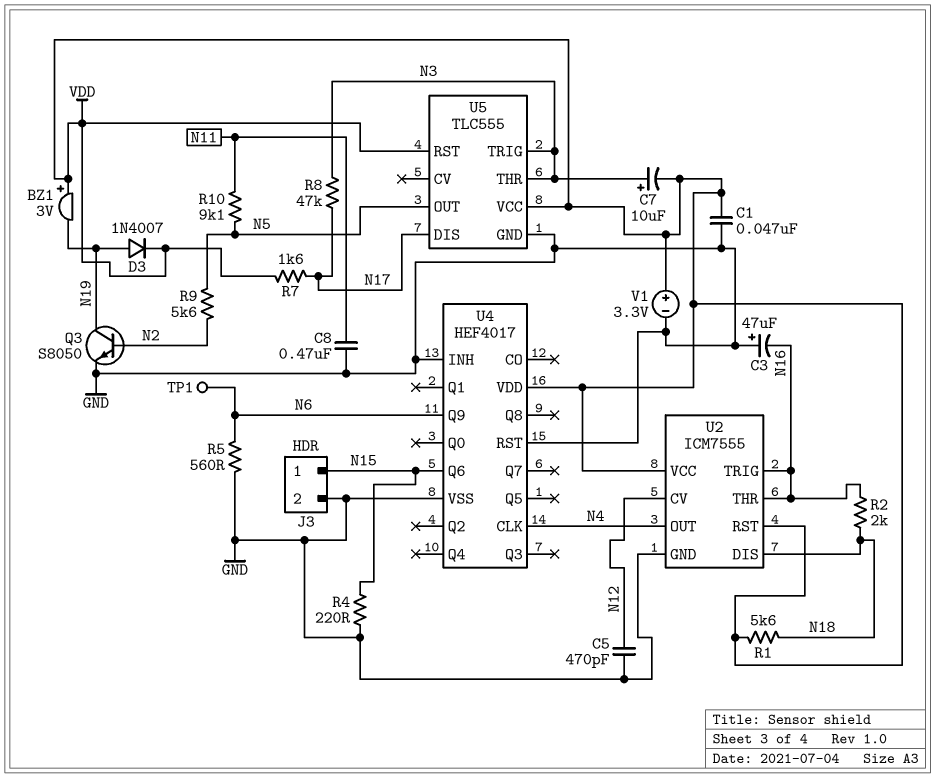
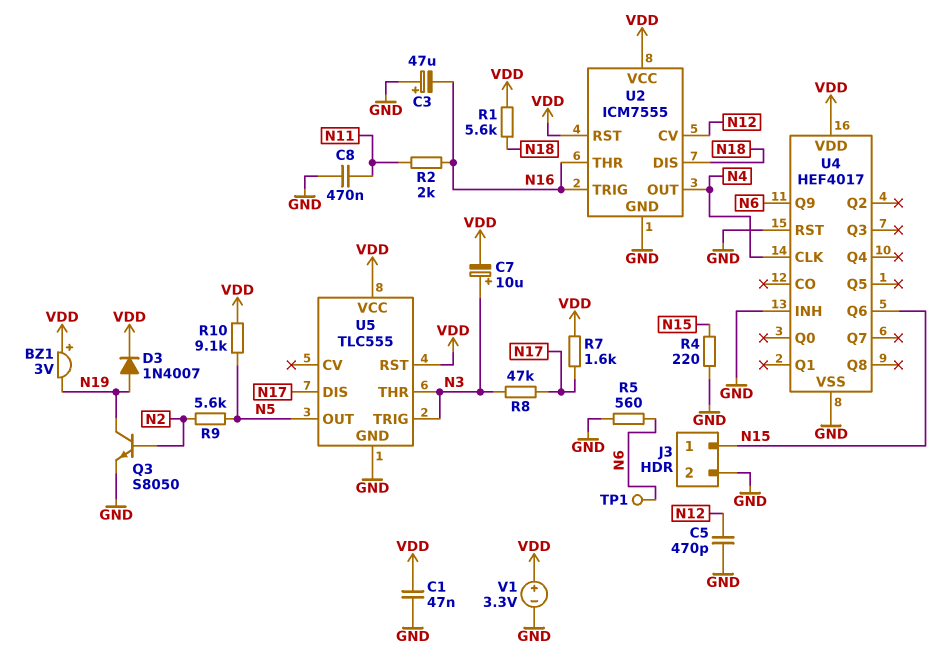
R2: 2k (N16, N18) -> 2k (N11, N16)
R10: 9.1k (N5, N11) -> 9.1k (N5, VDD)

